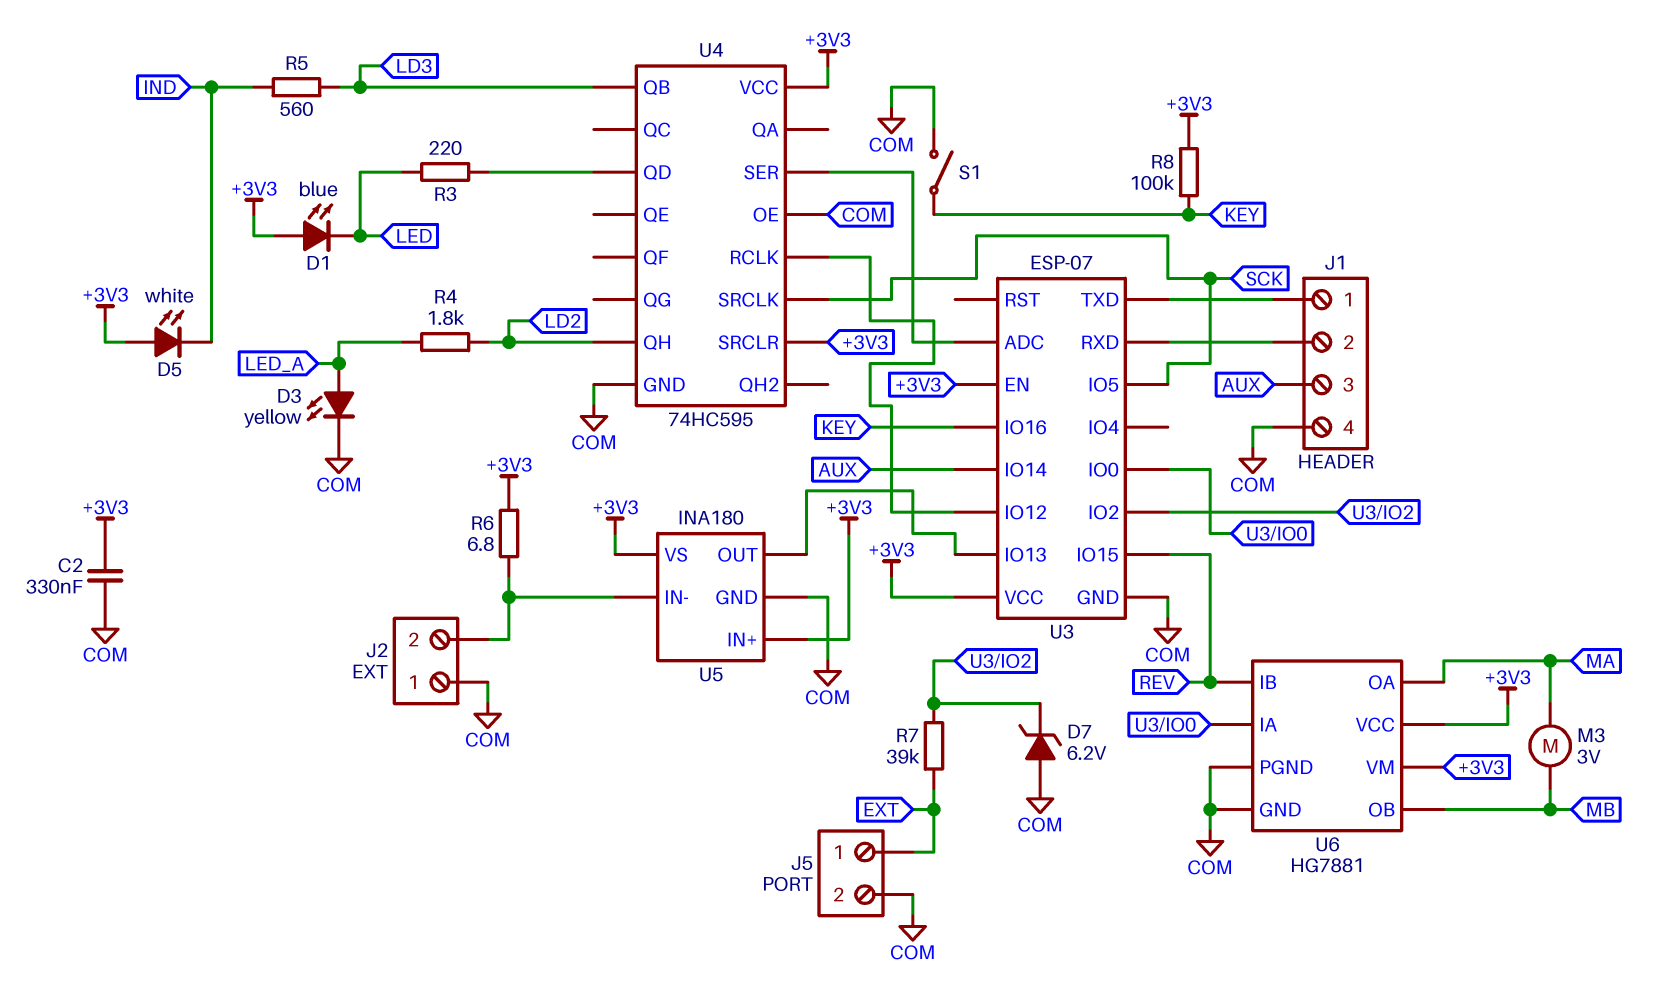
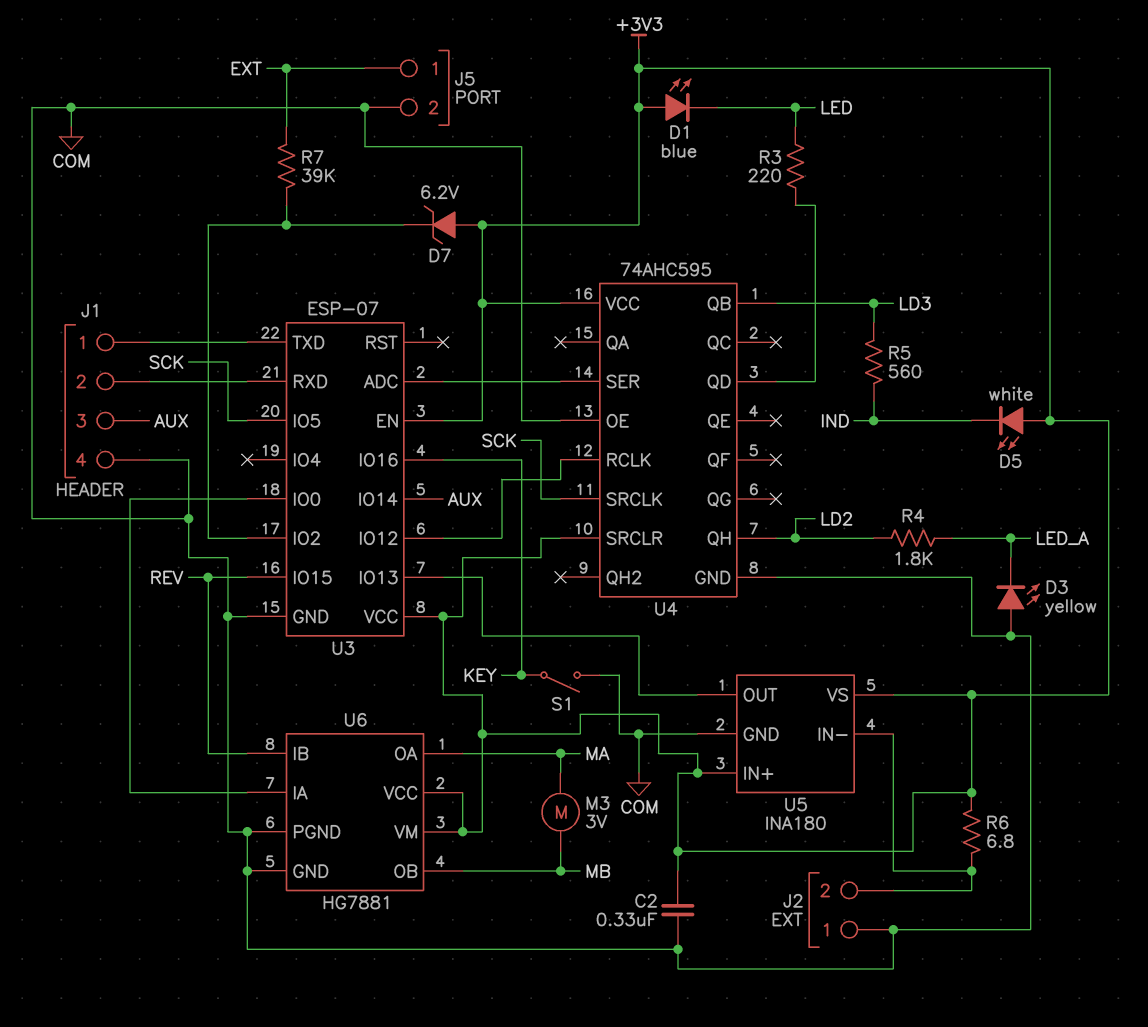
D3: LED yellow (A LED_A, K COM) -> LED yellow (A COM, K LED_A)
D7: zener 6.2V (A COM, K U3/IO2) -> zener 6.2V (A +3V3, K U3/IO2)
R8: 100k (+3V3, KEY) -> none
U4: 74HC595 -> 74AHC595

